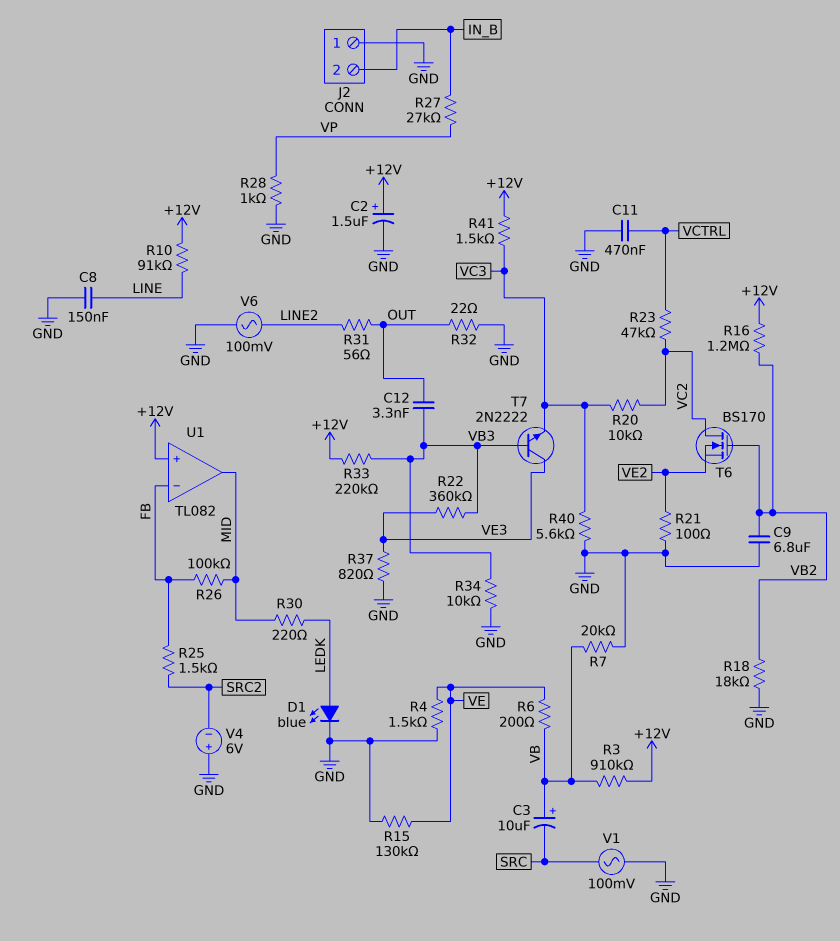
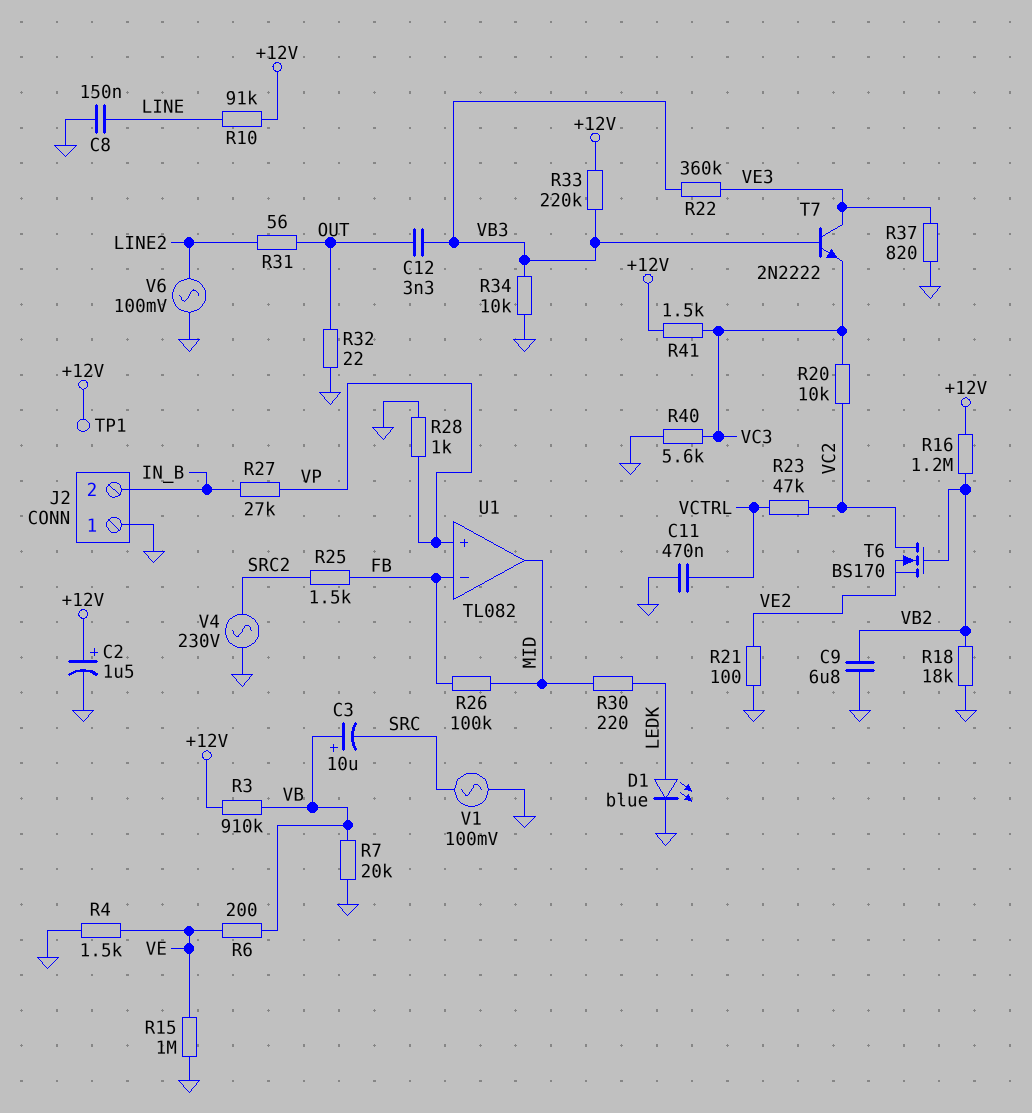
R15: 130k (GND, VE) -> 1M (GND, VE)
TP1: none -> test point (+12V)
U1 pin in+: +12V -> VP
V4: 6V (plus GND, minus SRC2) -> AC 230V (GND, SRC2)

